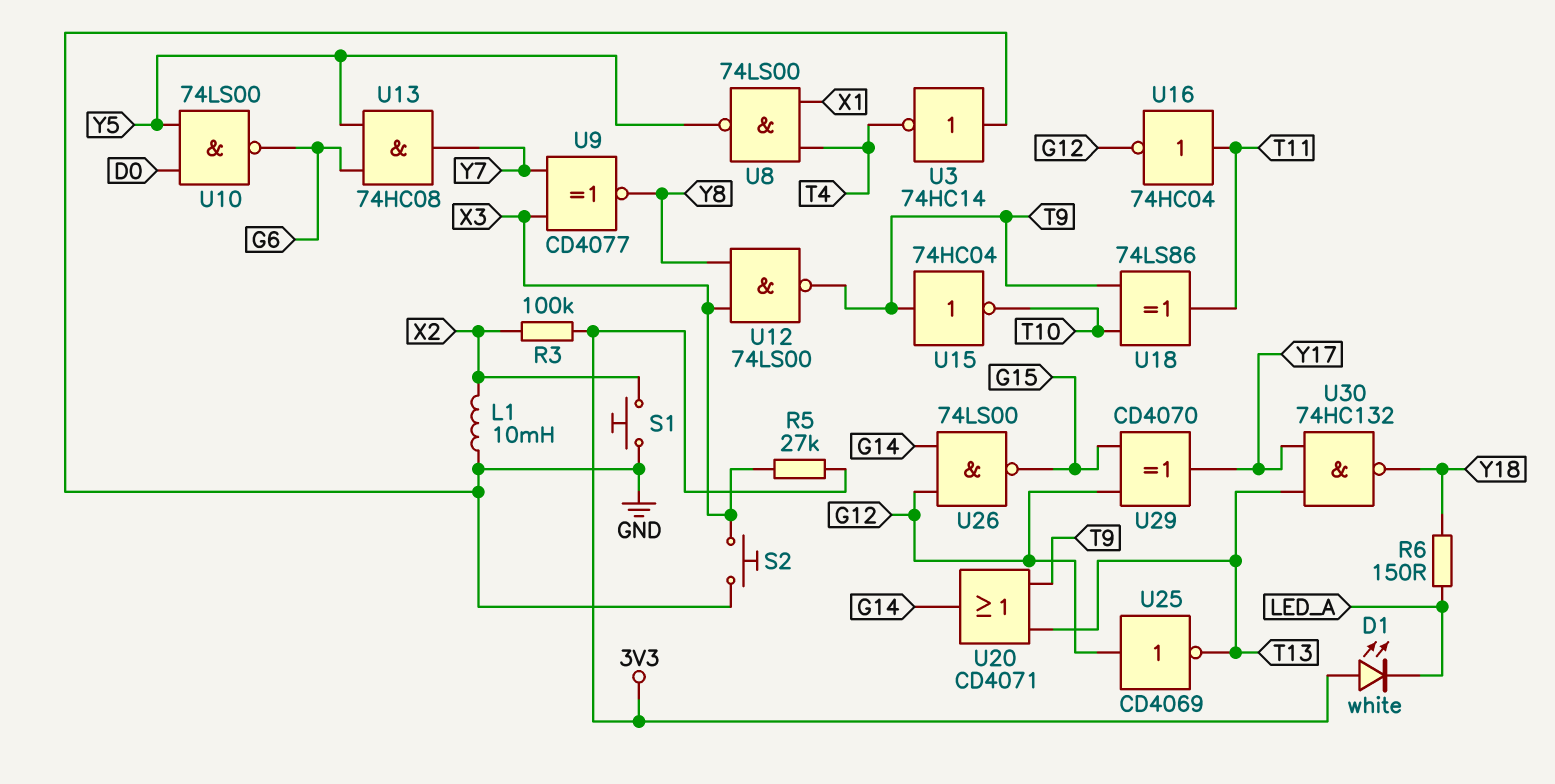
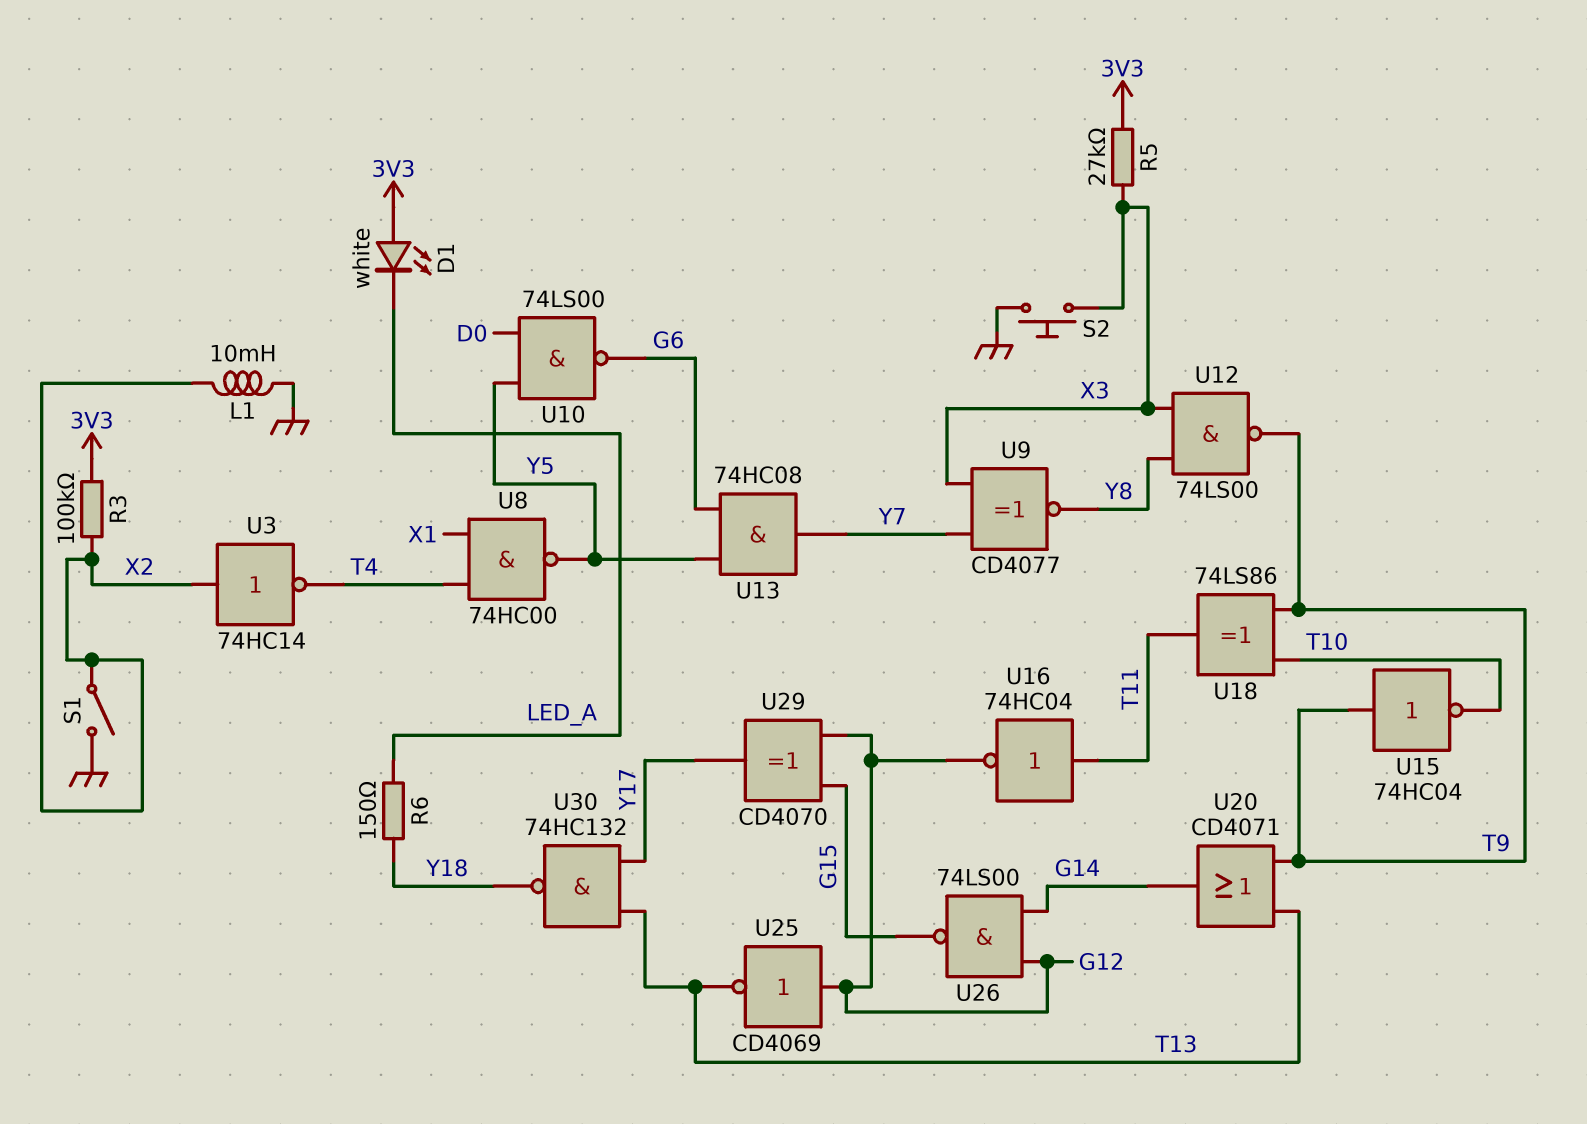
S1: button (GND, X2) -> switch (GND, X2)
U3: NOT 74HC14 (in GND, out T4) -> NOT 74HC14 (in X2, out T4)
U8: NAND 74LS00 (in T4, in X1, out Y5) -> NAND 74HC00 (in T4, in X1, out Y5)

